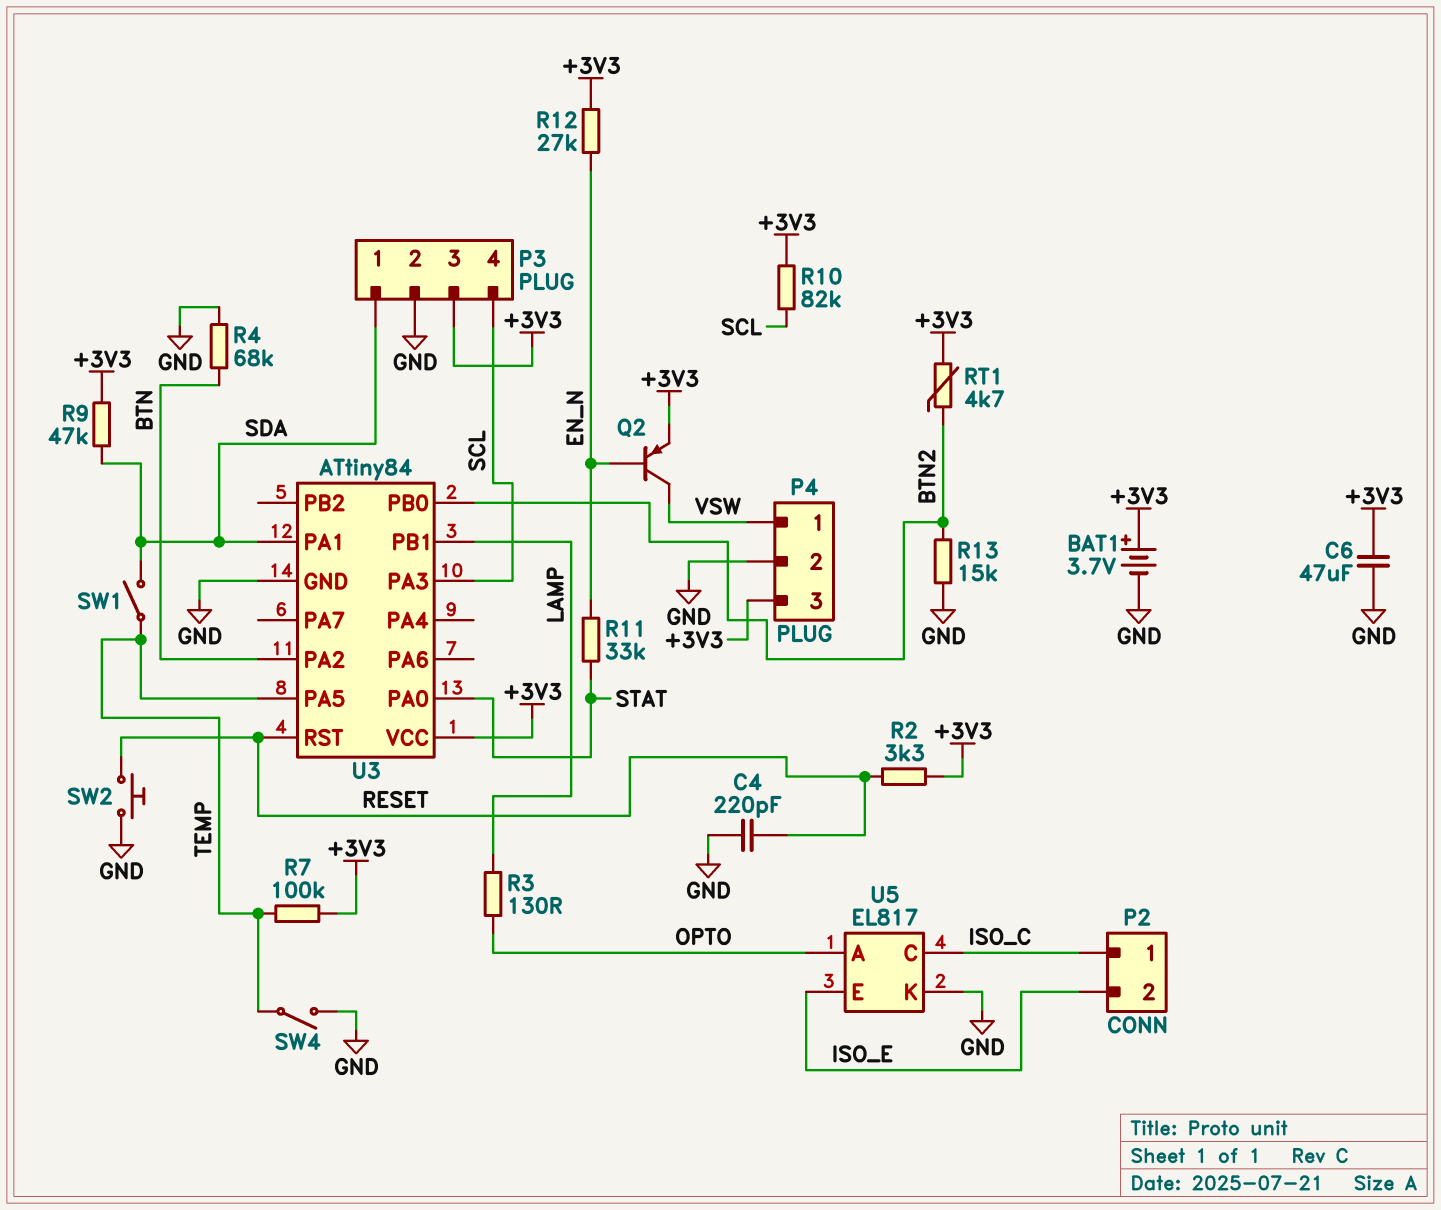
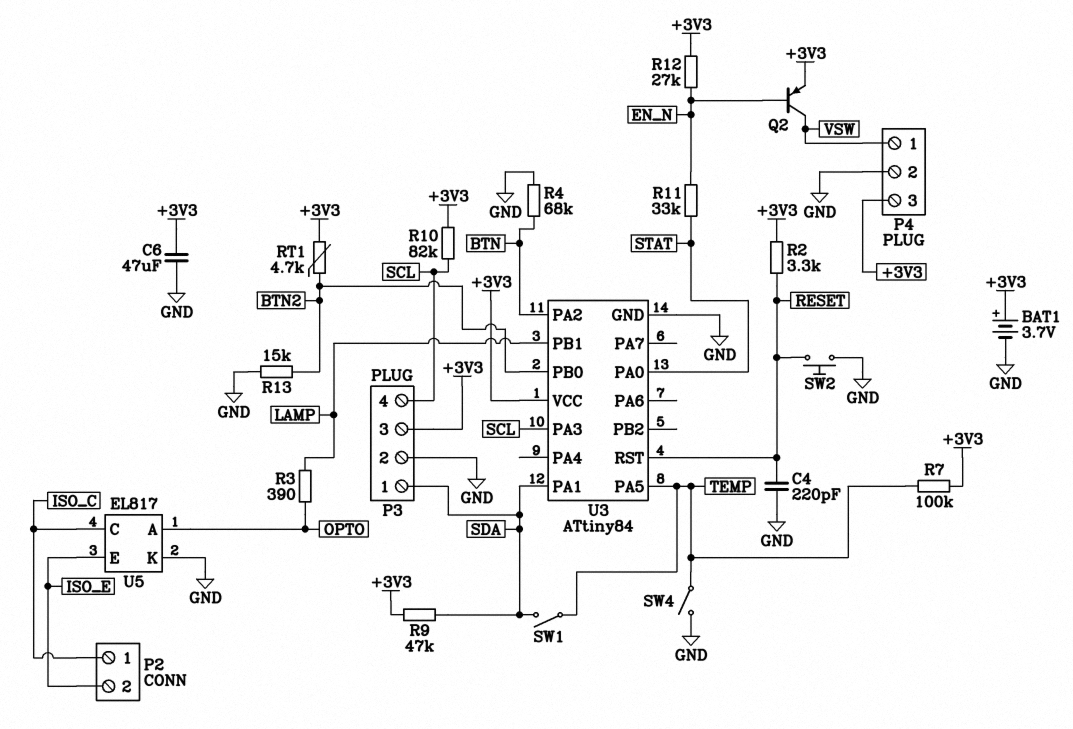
R3: 130 (LAMP, OPTO) -> 390 (LAMP, OPTO)

